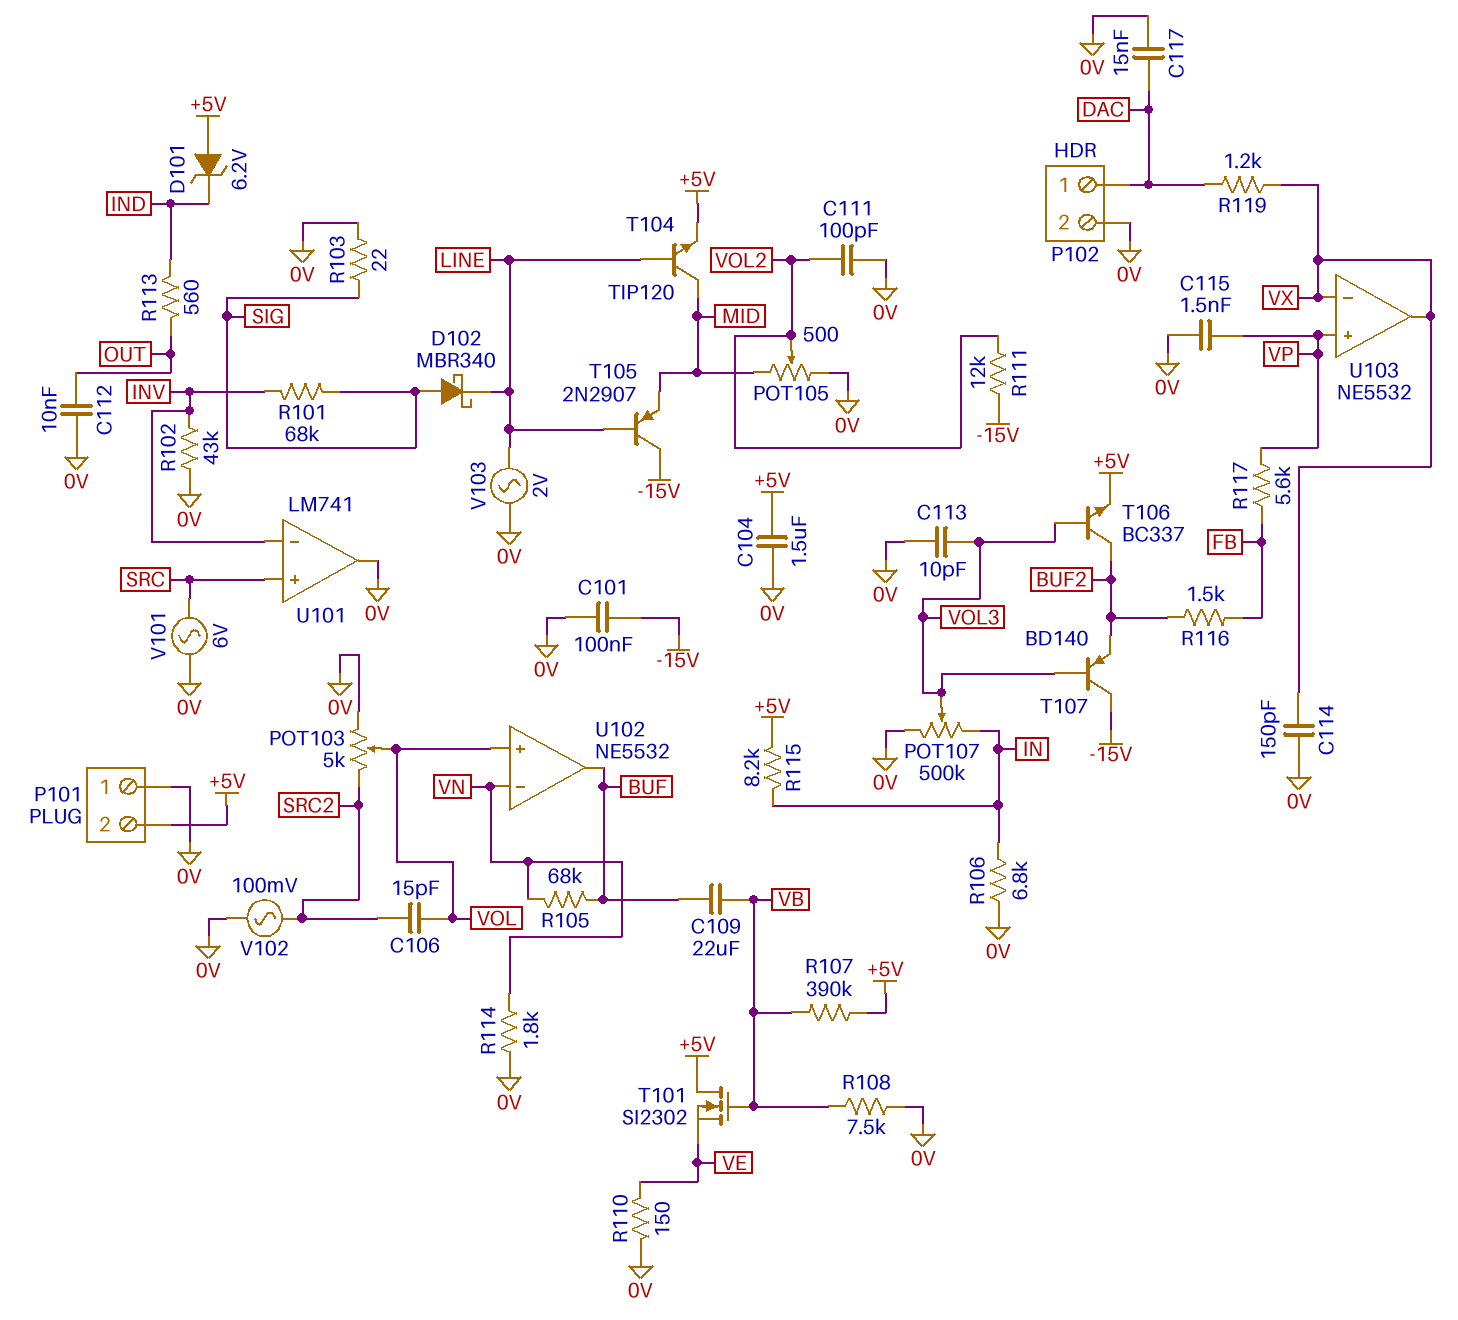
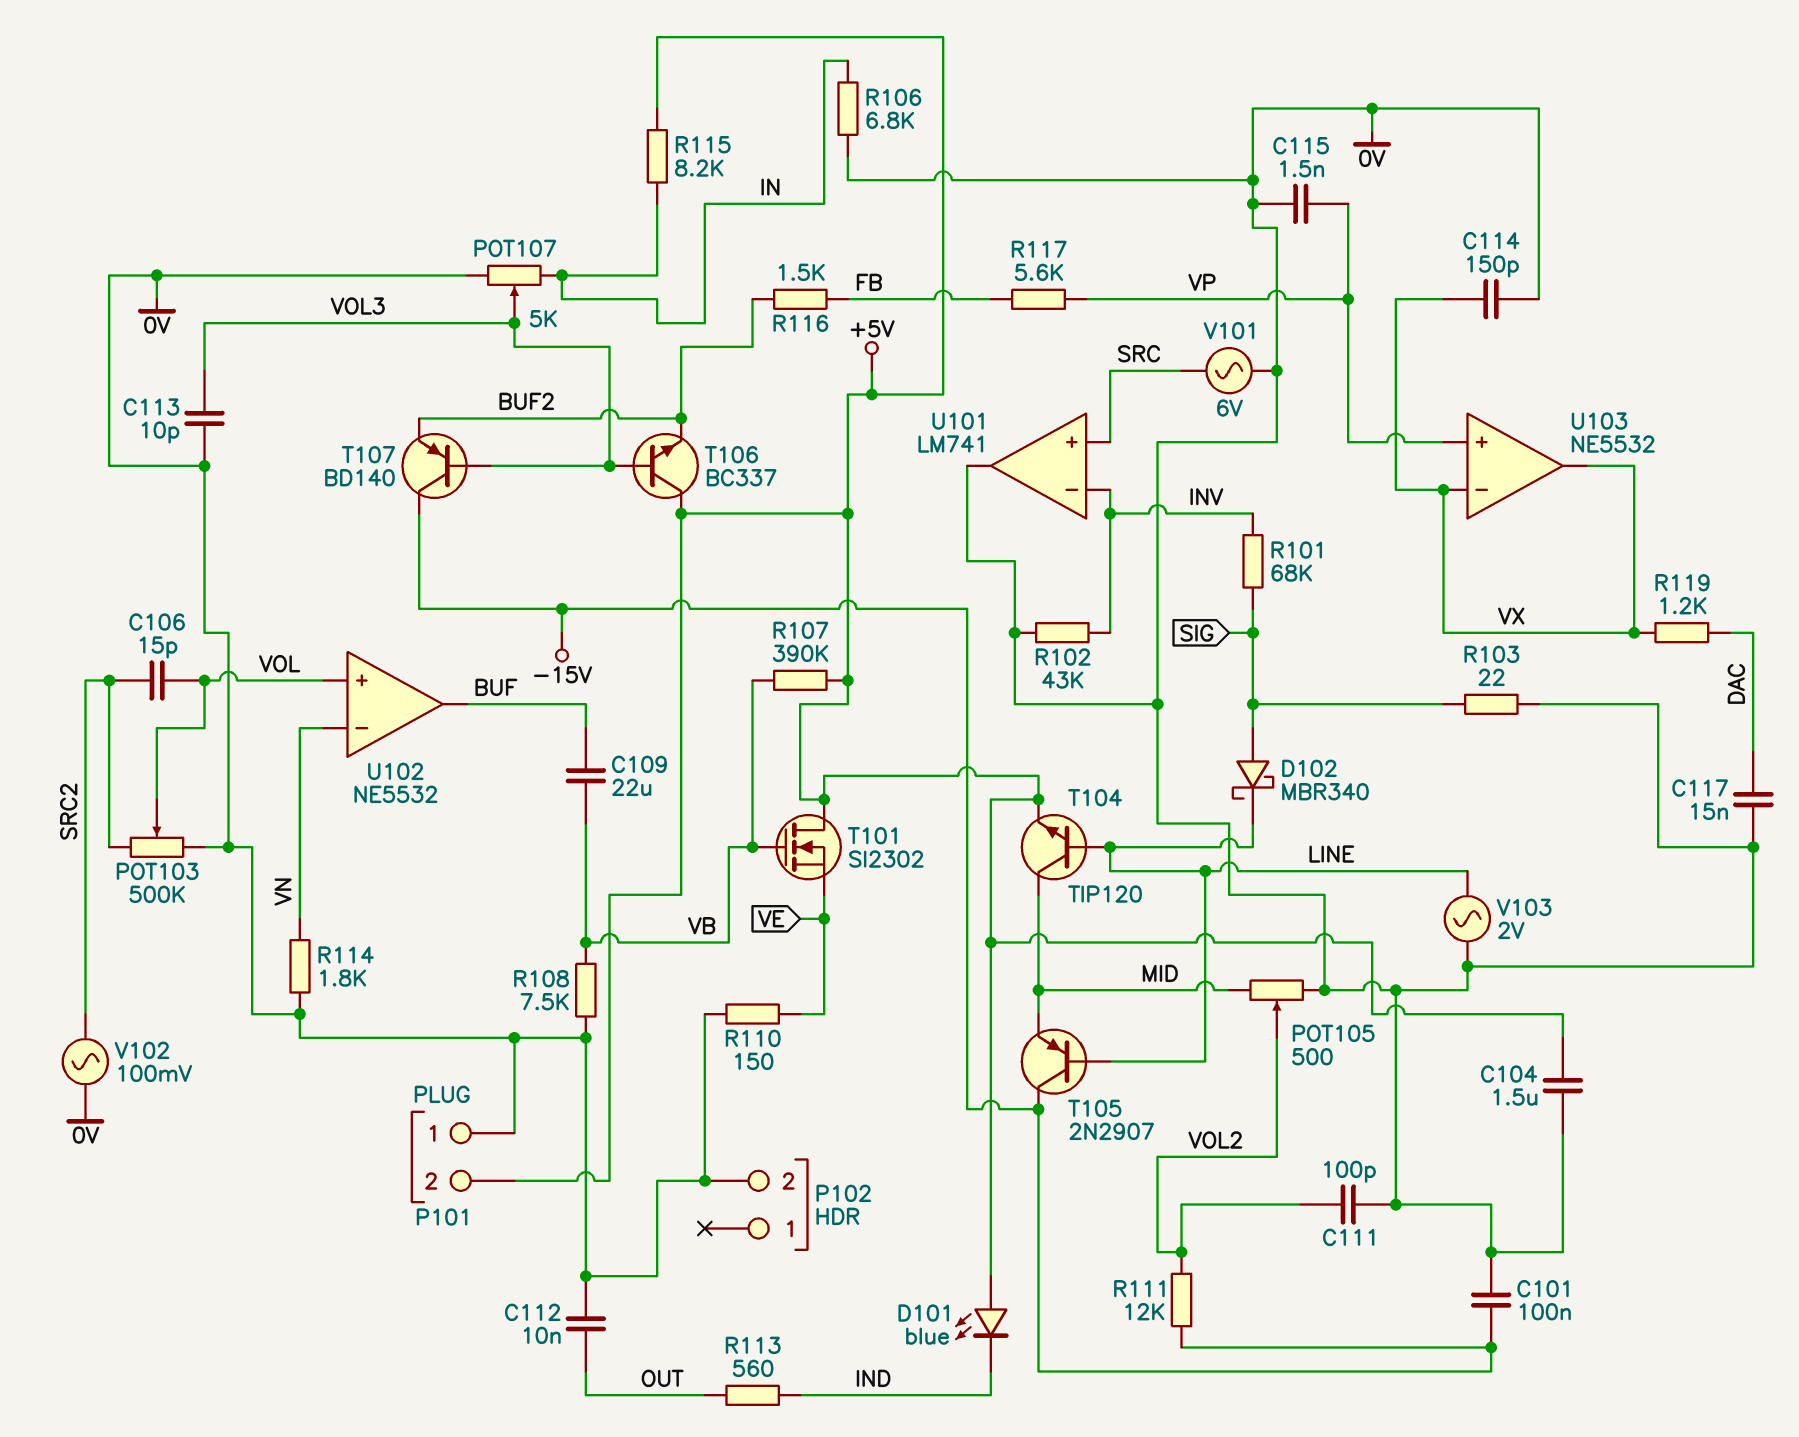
D101: zener 6.2V (A +5V, K IND) -> LED blue (A +5V, K IND)
P102 pin 1: DAC -> none
POT103: 5k (0V, SRC2, wiper VOL) -> 500k (0V, SRC2, wiper VOL)
POT107: 500k (0V, IN, wiper VOL3) -> 5k (0V, IN, wiper VOL3)
R105: 68k (BUF, VN) -> none
T106: NPN BC337 (B VOL3, C BUF2, E +5V) -> NPN BC337 (B VOL3, C +5V, E BUF2)

